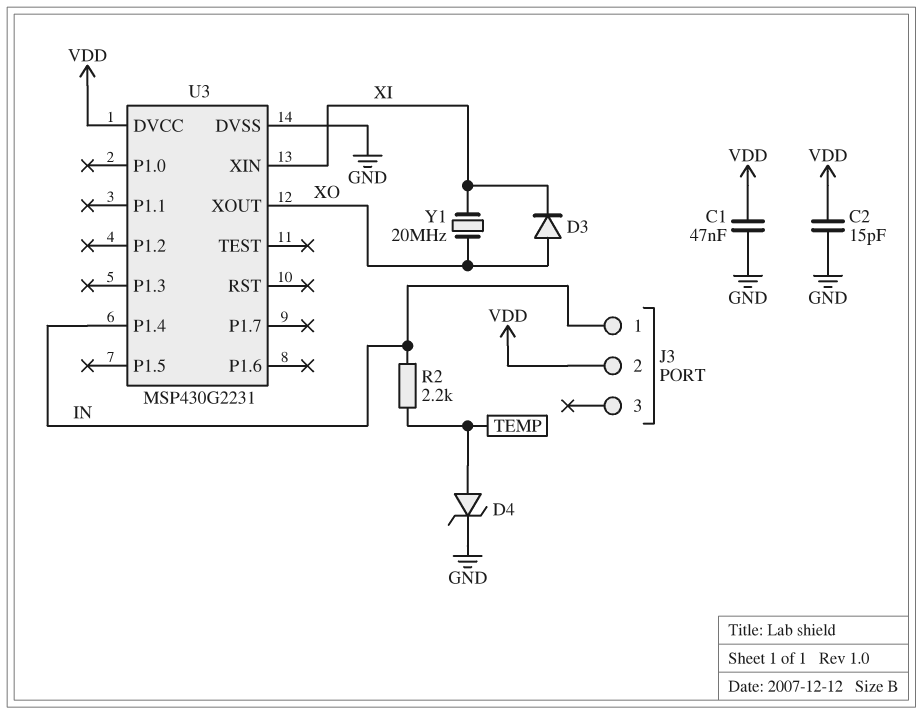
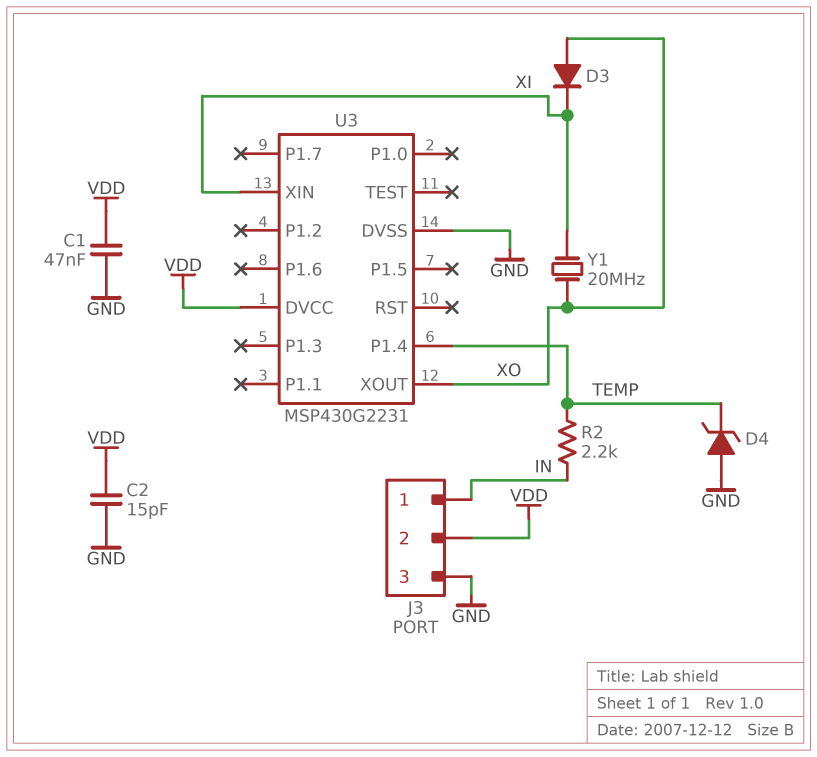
D4: zener (A TEMP, K GND) -> zener (A GND, K TEMP)
J3 pin 3: none -> GND
U3 pin P1.4: IN -> TEMP

